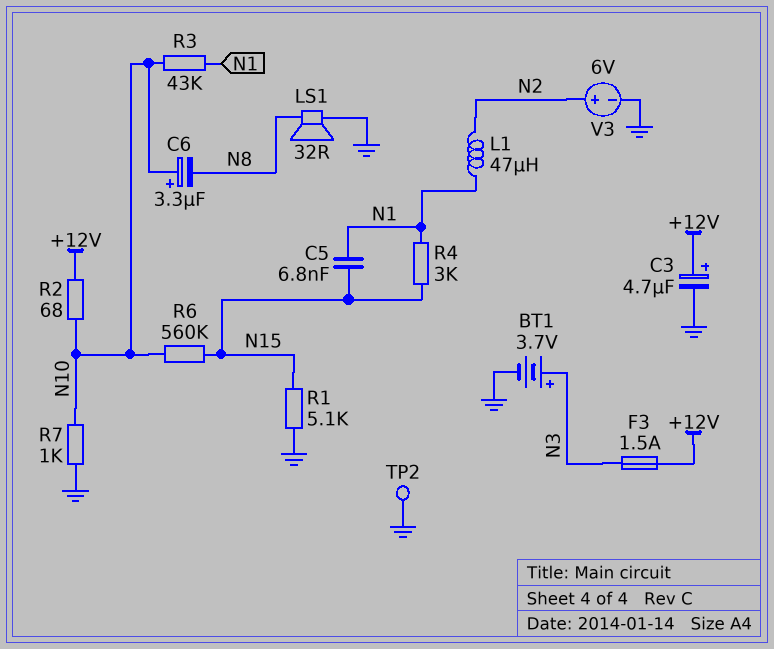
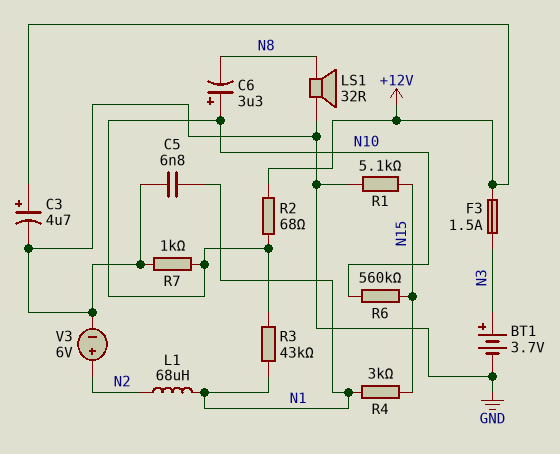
C5: 6.8nF (N1, N15) -> 6.8nF (GND, N1)
L1: 47uH (N1, N2) -> 68uH (N1, N2)
TP2: test point (GND) -> none

